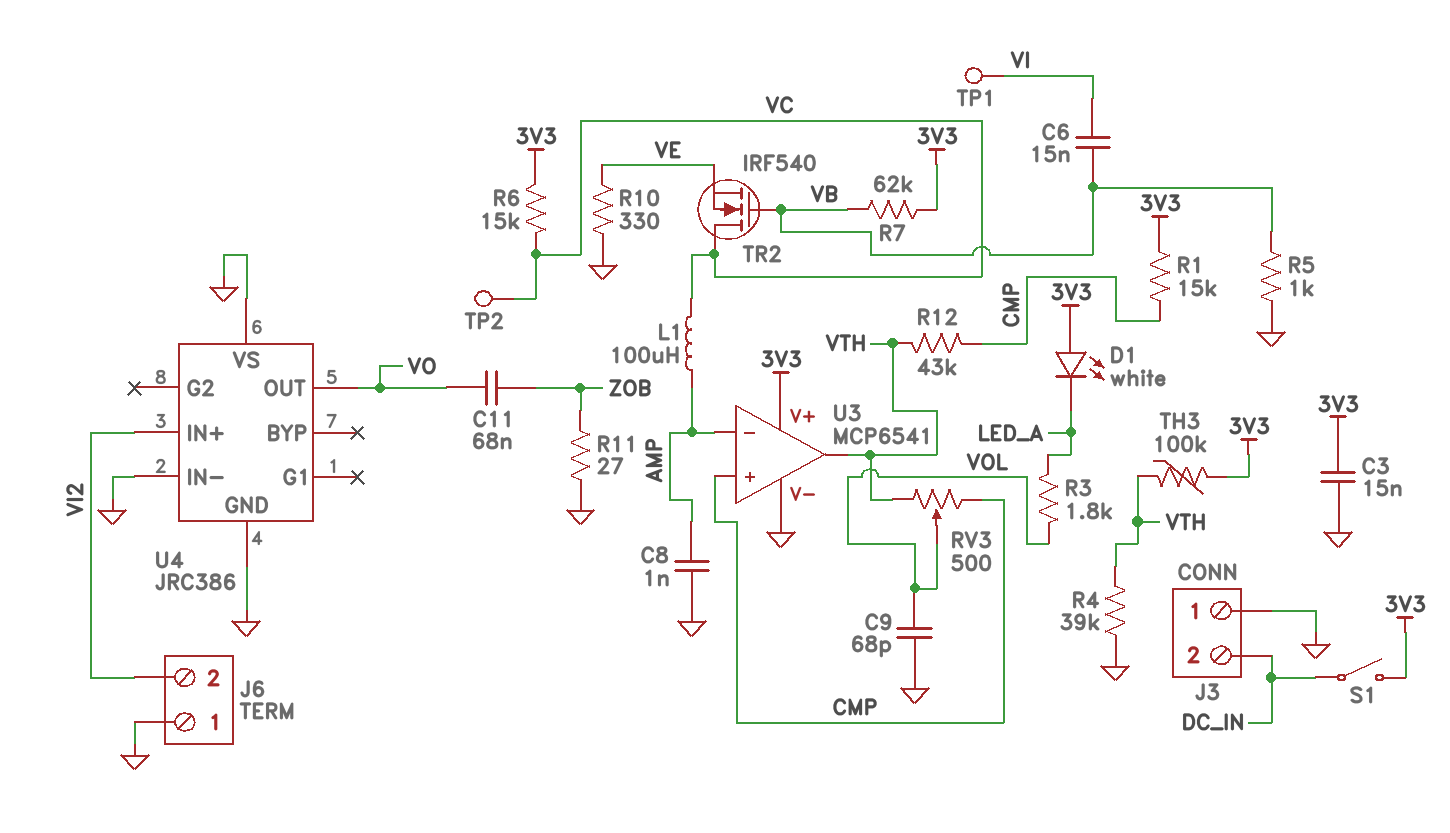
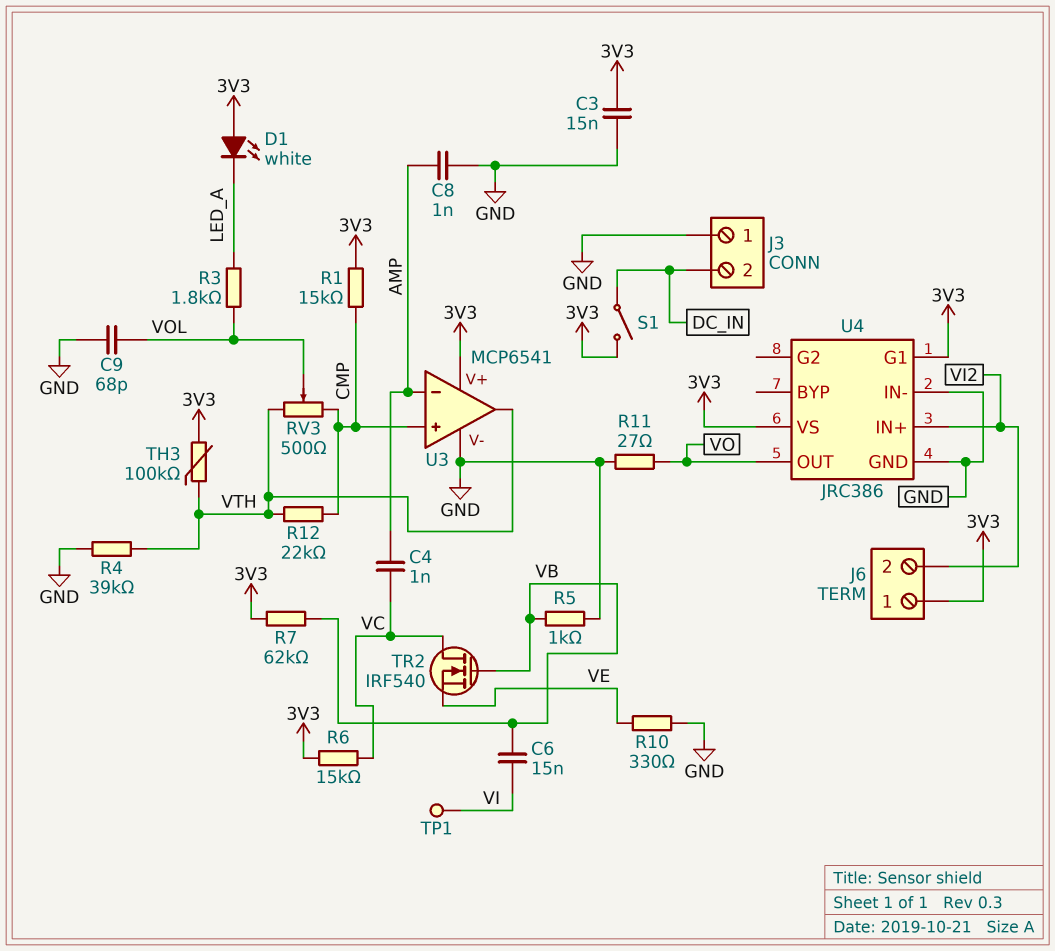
C4: none -> 1nF (AMP, VC)
C11: 68nF (VO, ZOB) -> none
J6 pin 1: GND -> 3V3
L1: 100uH (AMP, VC) -> none
R11: 27 (GND, ZOB) -> 27 (GND, VO)
R12: 43k (CMP, VTH) -> 22k (CMP, VTH)
TP2: test point (VC) -> none
U4 pin G1: none -> 3V3
U4 pin VS: GND -> 3V3

